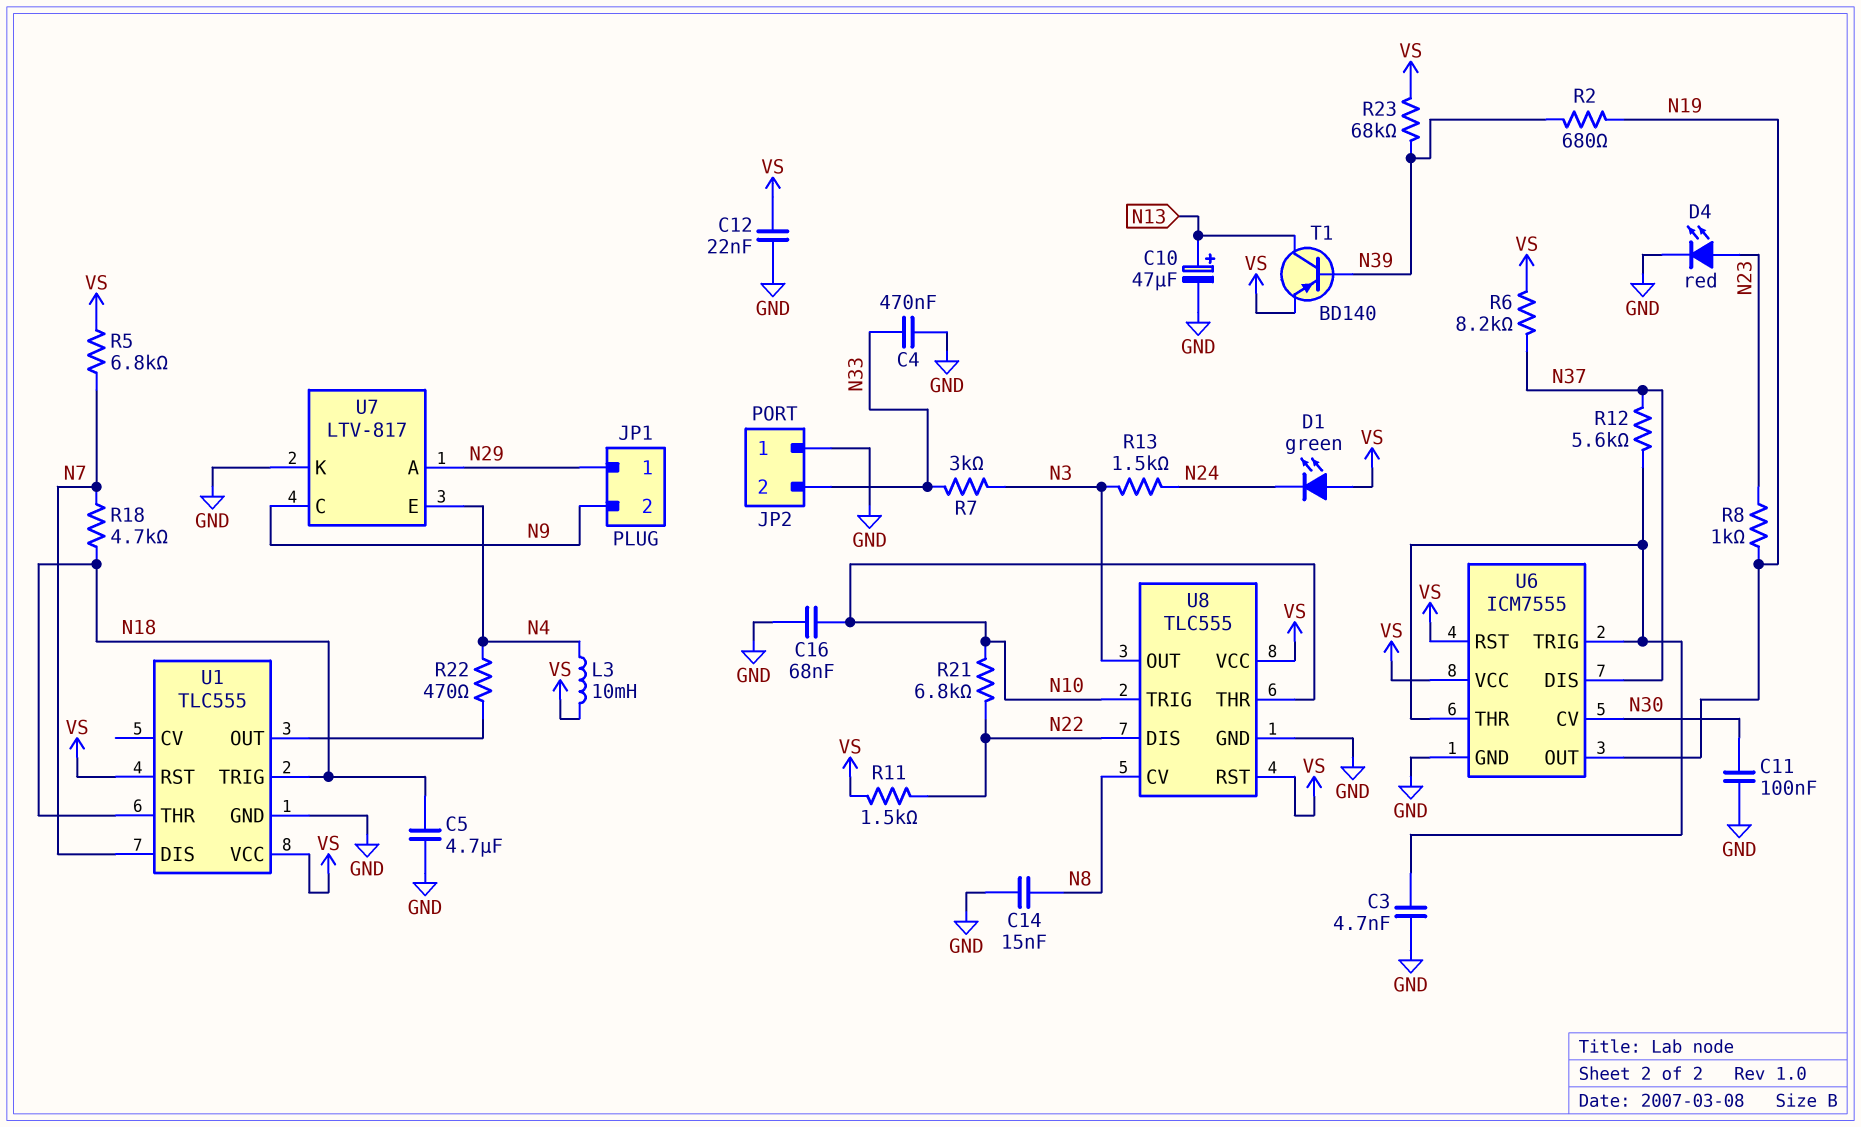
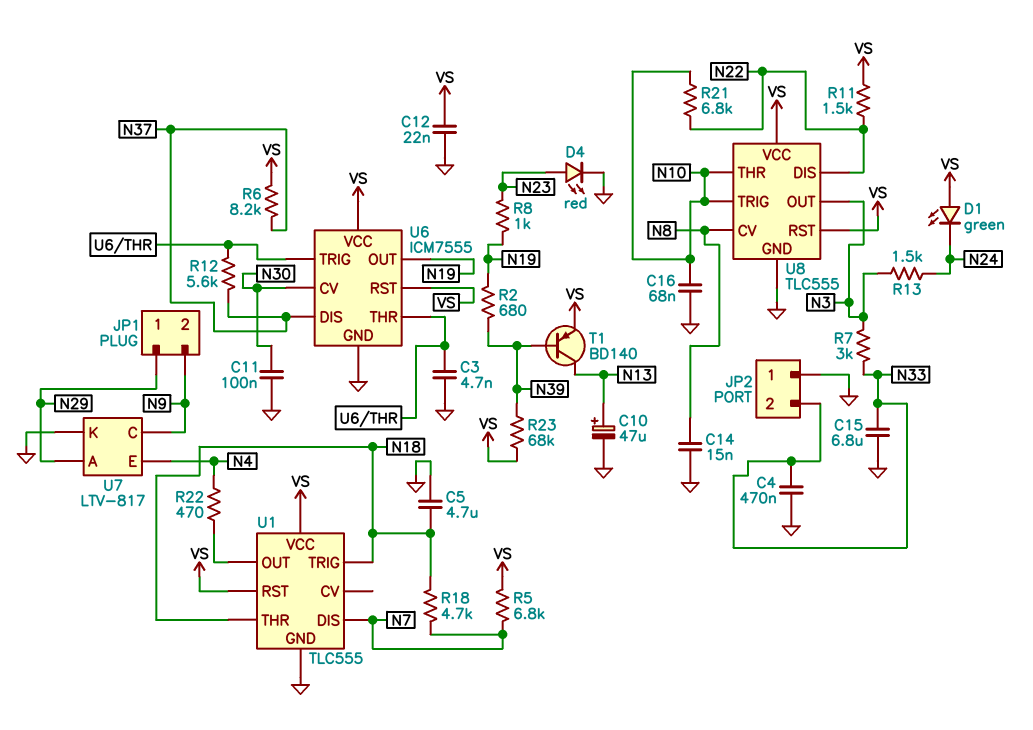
C15: none -> 6.8uF (GND, N33)
L3: 10mH (N4, VS) -> none

